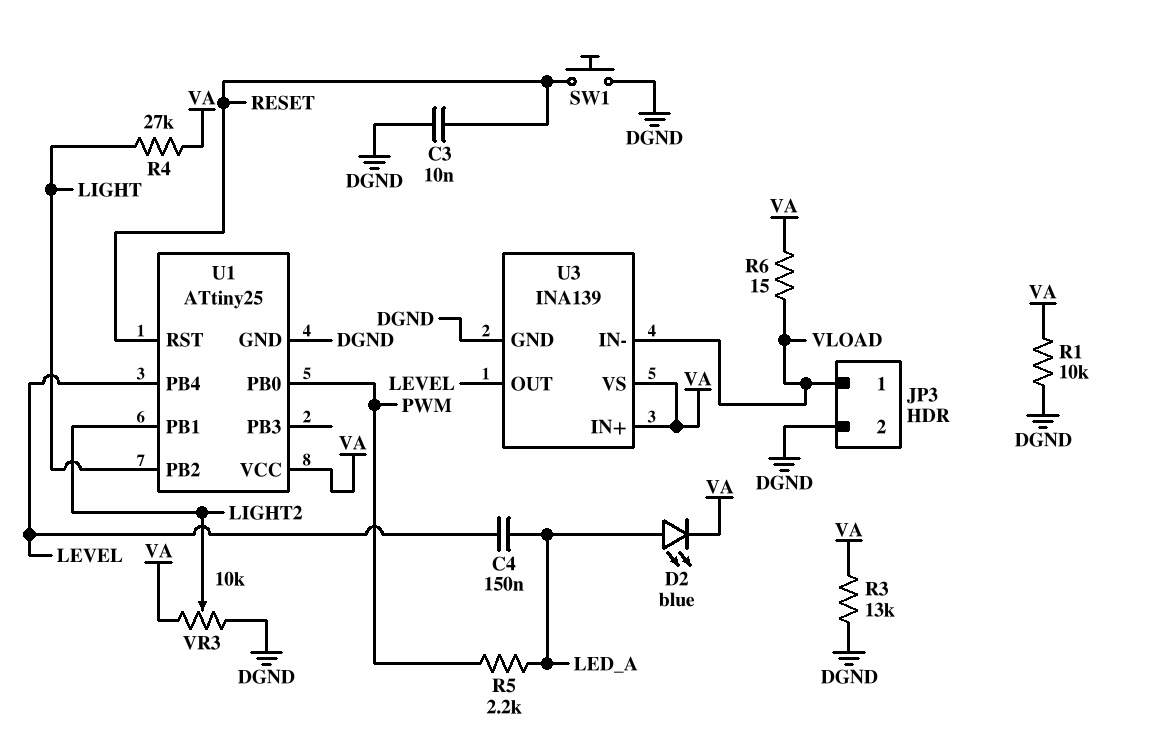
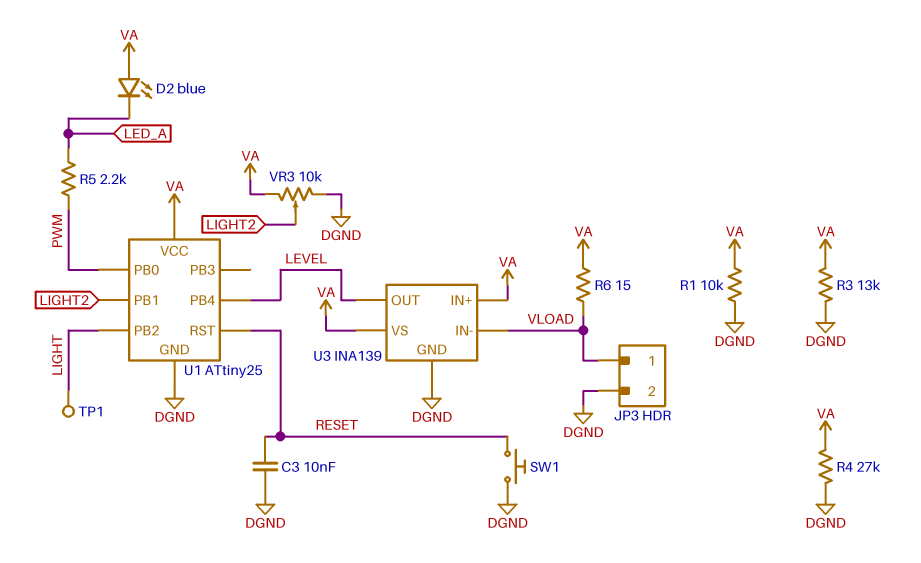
C4: 150nF (LED_A, LEVEL) -> none
D2: LED blue (A LED_A, K VA) -> LED blue (A VA, K LED_A)
R4: 27k (LIGHT, VA) -> 27k (DGND, VA)
TP1: none -> test point (LIGHT)

